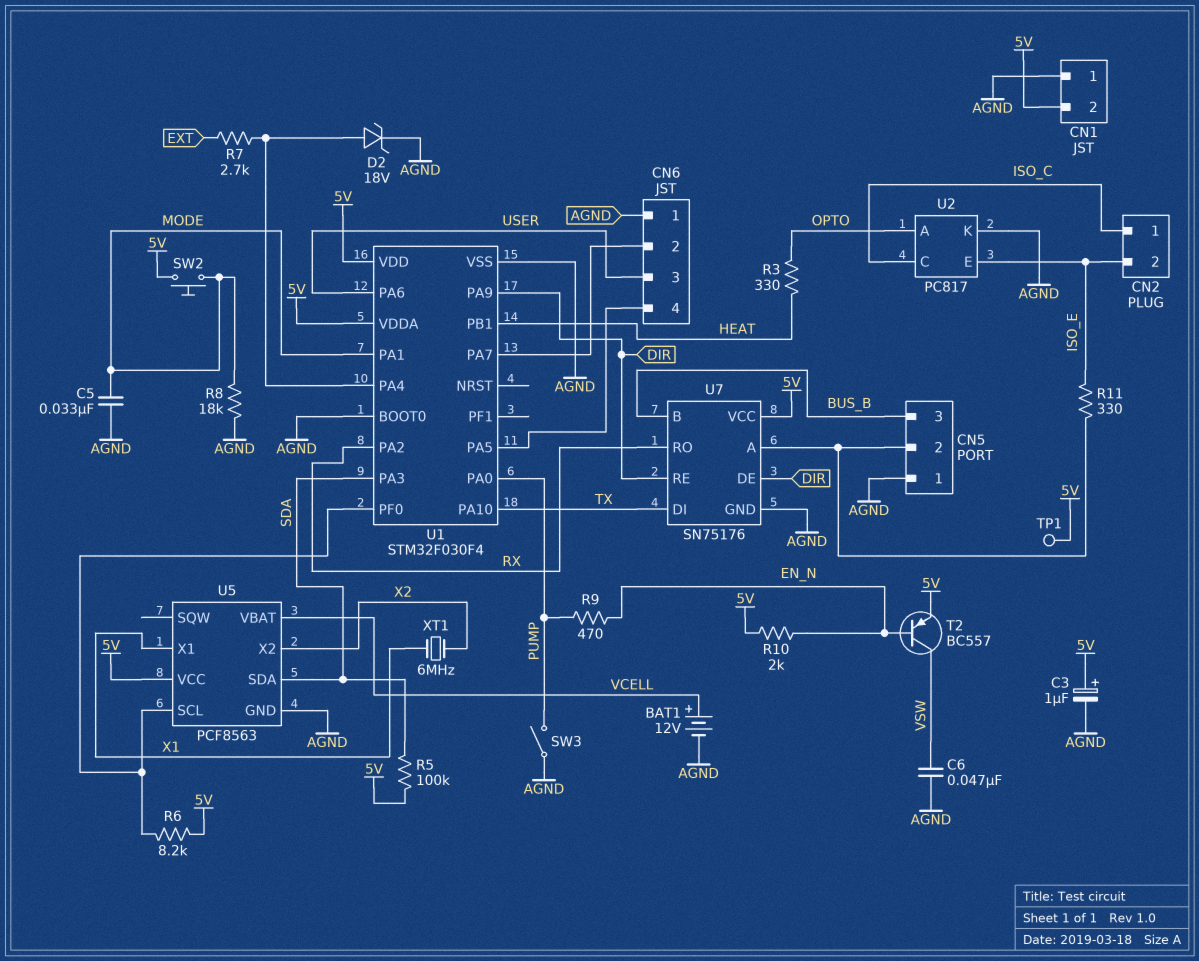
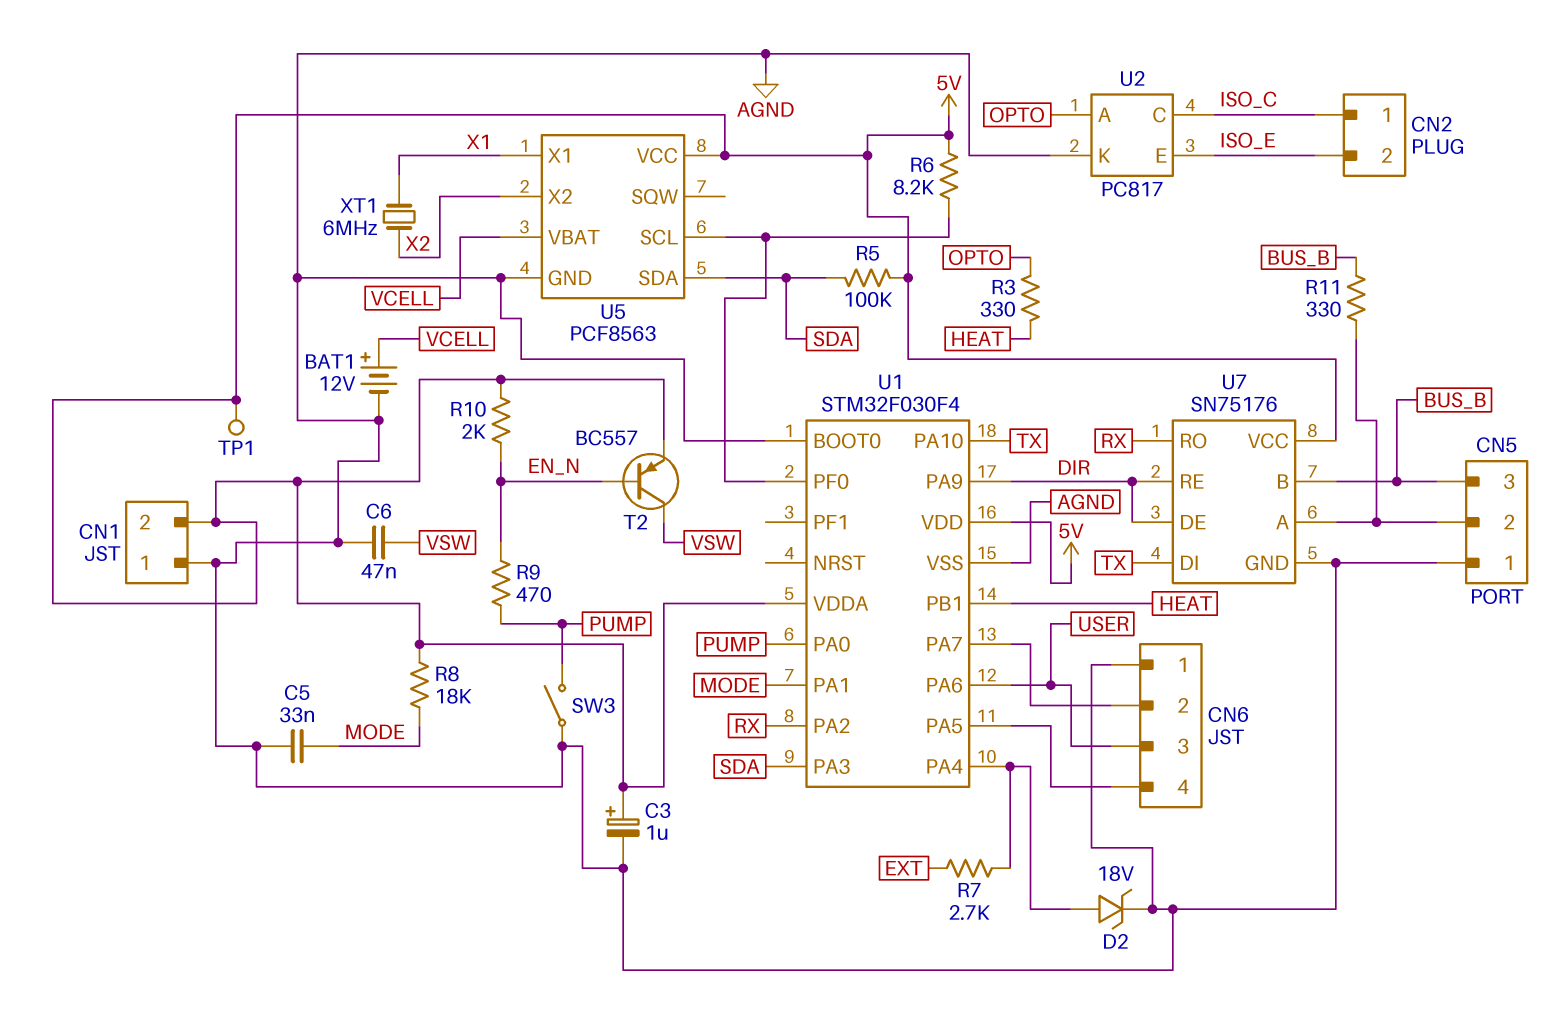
R8: 18k (AGND, MODE) -> 18k (5V, MODE)
R11: 330 (CN5/2, ISO_E) -> 330 (BUS_B, CN5/2)
SW2: button (5V, MODE) -> none

